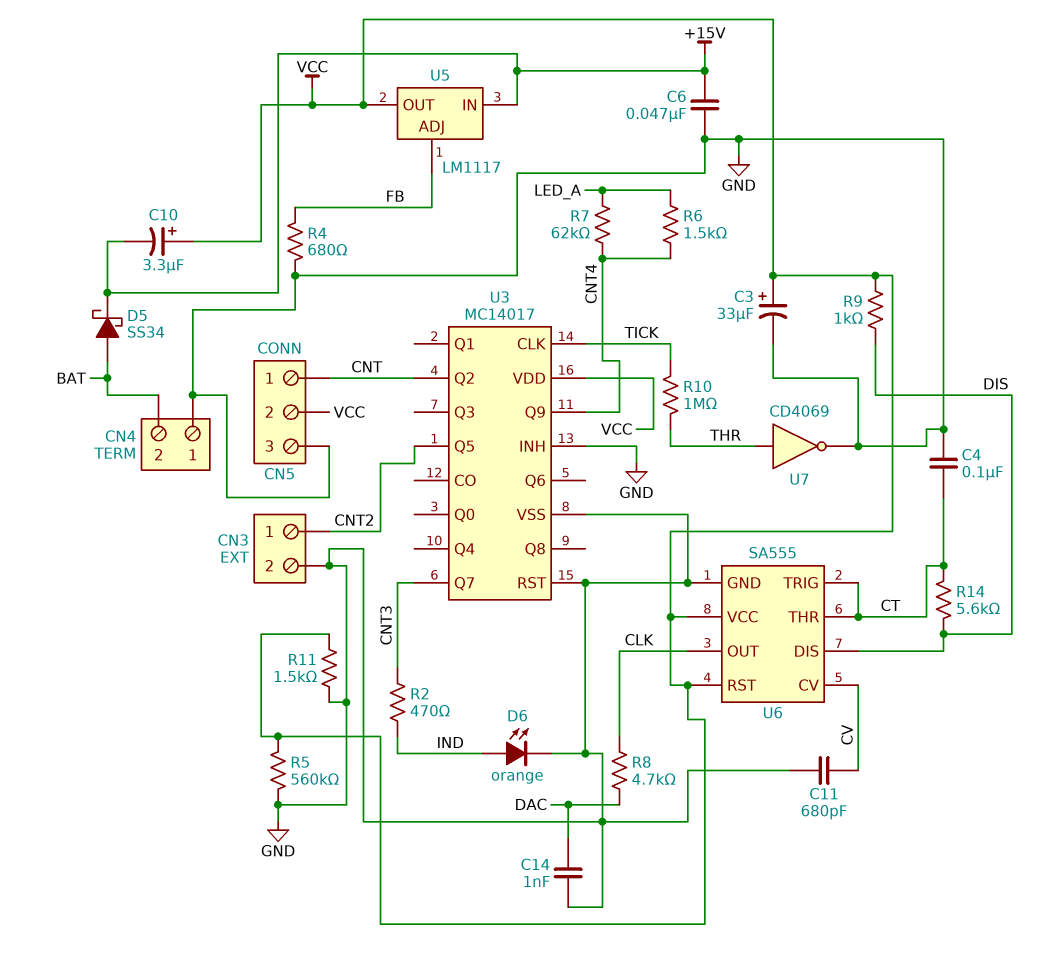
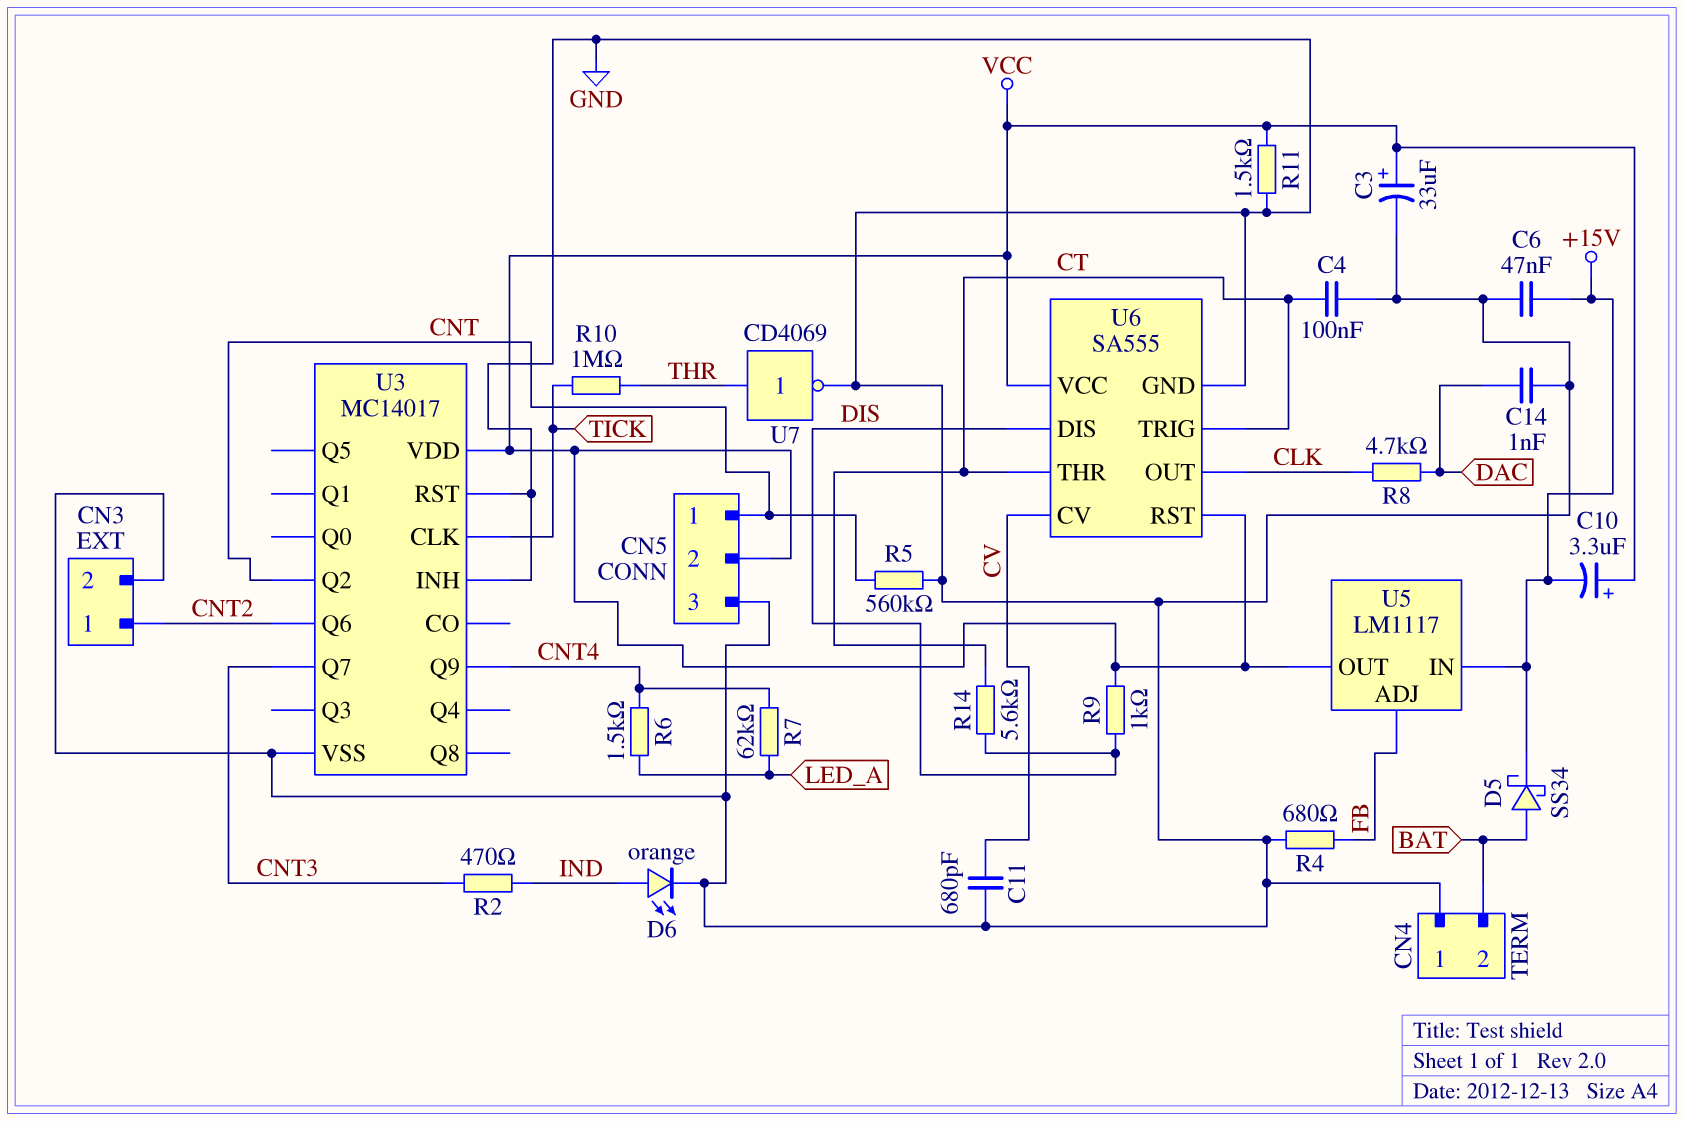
R5: 560k (GND, VCC) -> 560k (CNT, GND)
U3 pin Q5: CNT2 -> none
U3 pin Q6: none -> CNT2

